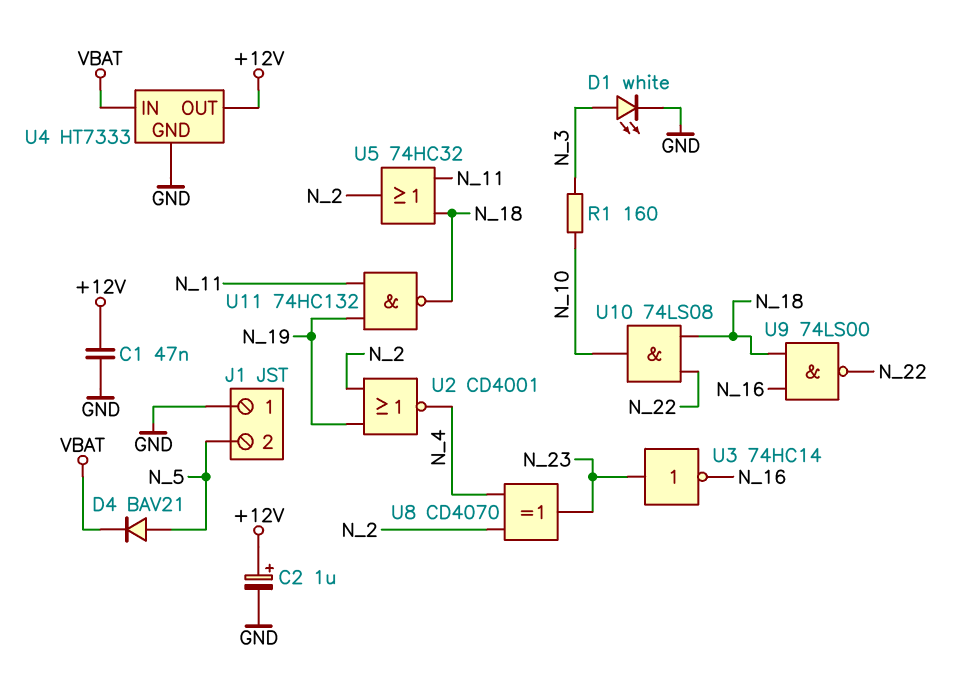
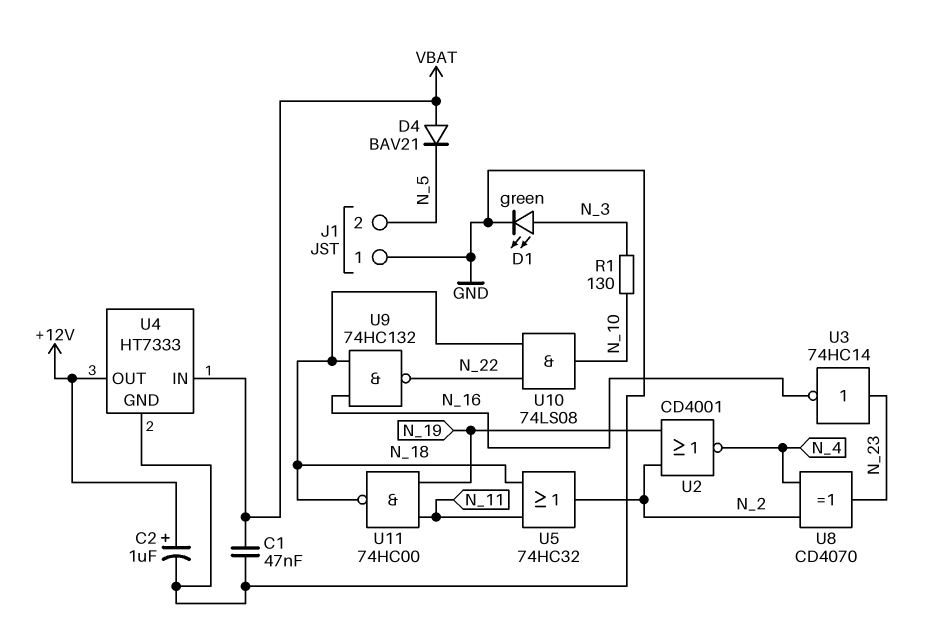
C1: 47nF (+12V, GND) -> 47nF (GND, VBAT)
D1: LED white (A N_3, K GND) -> LED green (A N_3, K GND)
D4: diode BAV21 (A N_5, K VBAT) -> diode BAV21 (A VBAT, K N_5)
R1: 160 (N_3, N_10) -> 130 (N_3, N_10)
U9: NAND 74LS00 (in N_16, in N_18, out N_22) -> NAND 74HC132 (in N_16, in N_18, out N_22)
U11: NAND 74HC132 (in N_11, in N_19, out N_18) -> NAND 74HC00 (in N_11, in N_19, out N_18)

